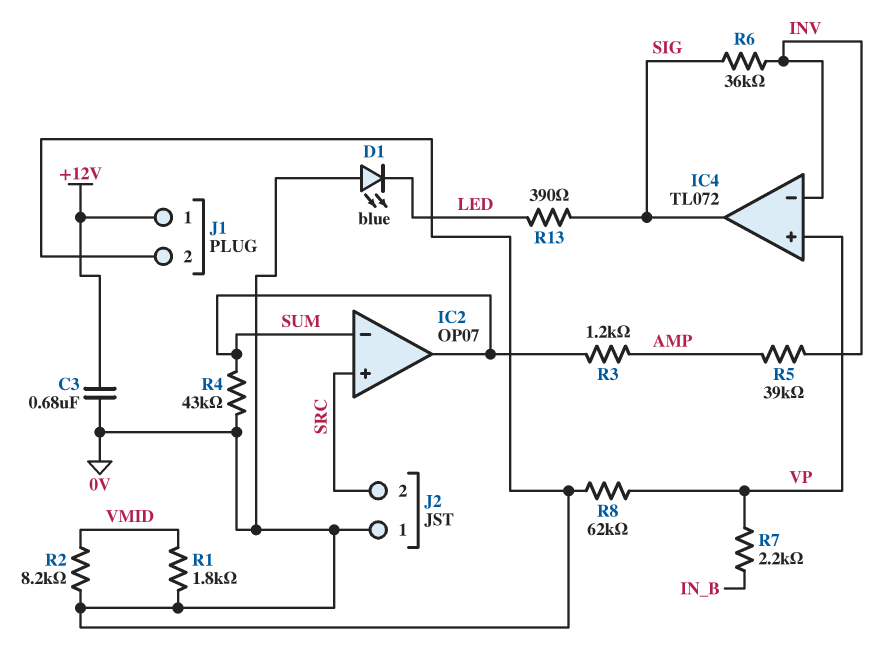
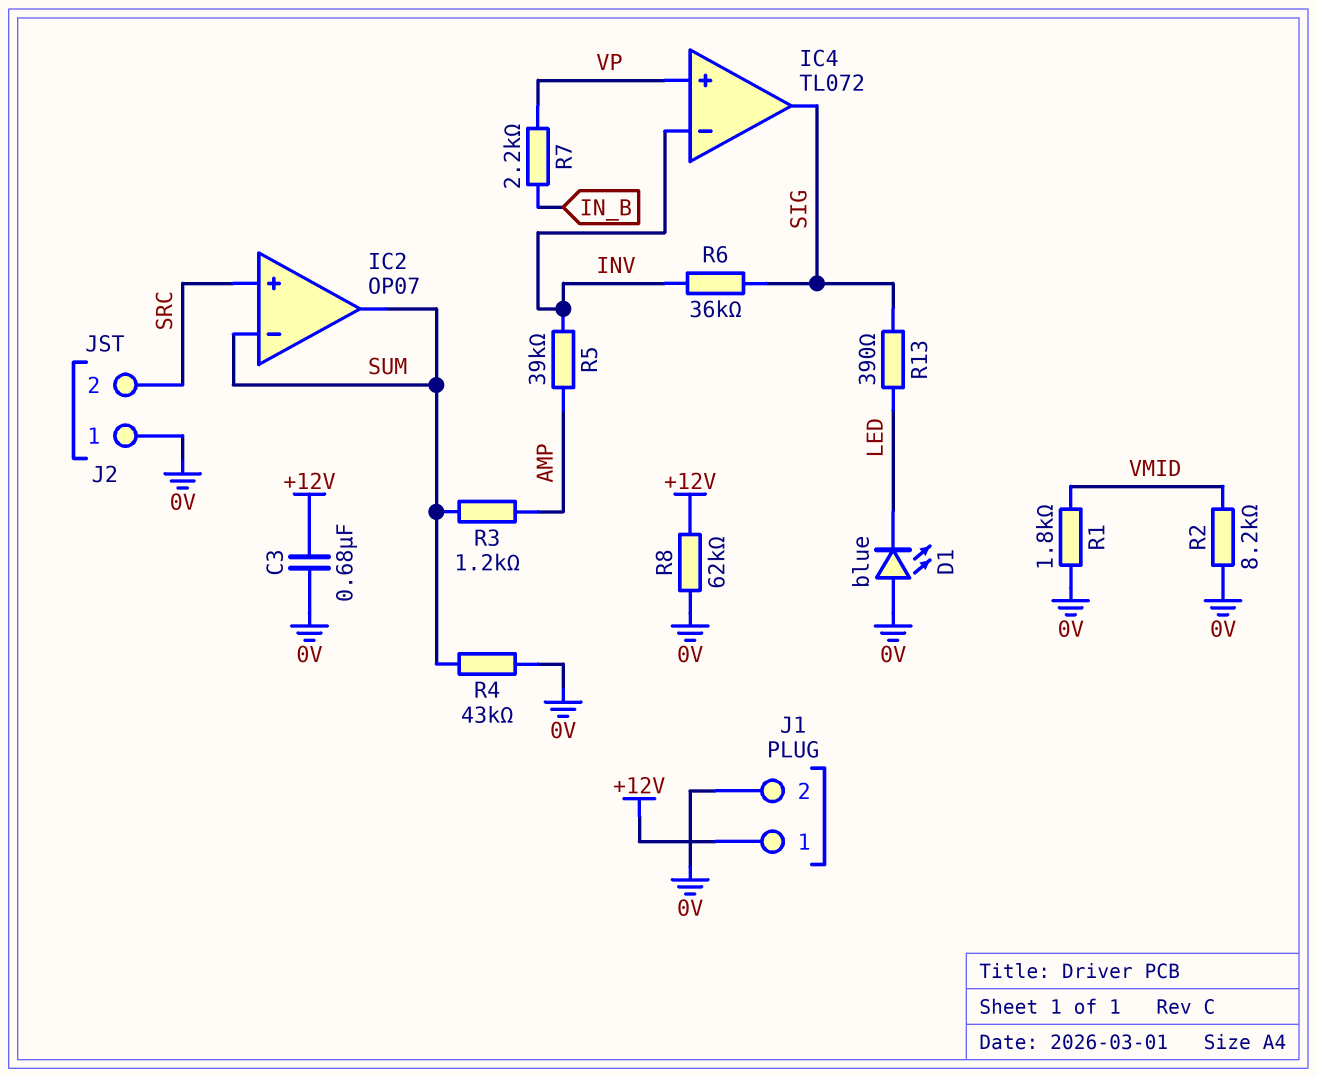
R8: 62k (0V, VP) -> 62k (+12V, 0V)

